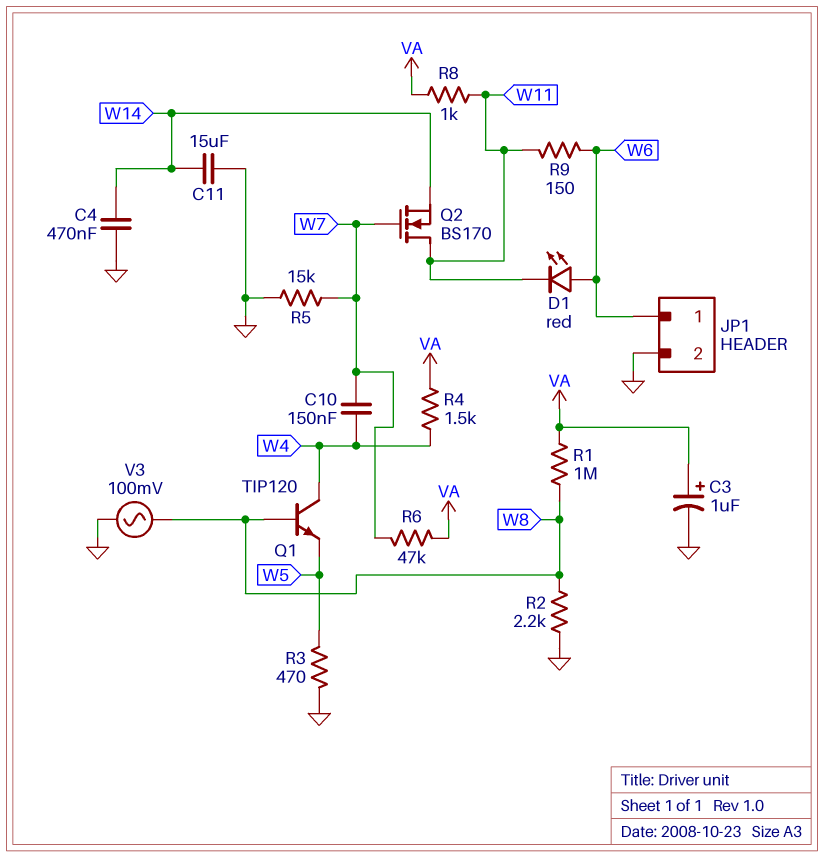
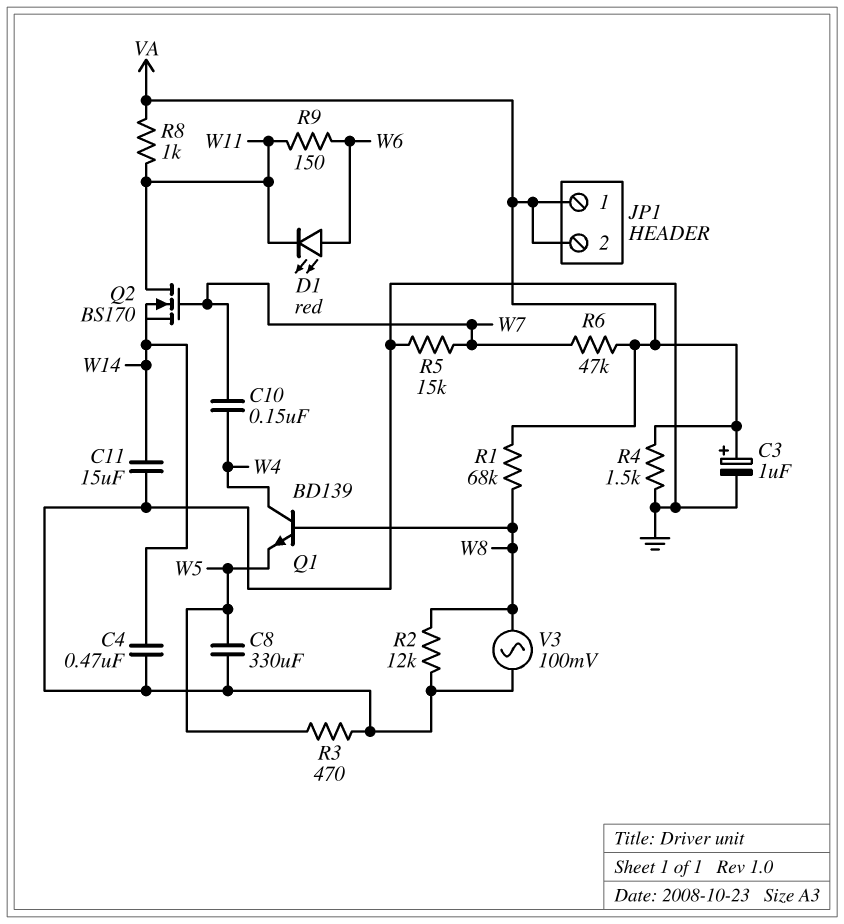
C8: none -> 330uF (GND, W5)
JP1 pin 1: W6 -> VA
JP1 pin 2: GND -> VA
Q1: NPN TIP120 (B W8, C W4, E W5) -> NPN BD139 (B W8, C W4, E W5)
R1: 1M (VA, W8) -> 68k (VA, W8)
R2: 2.2k (GND, W8) -> 12k (GND, W8)
R4: 1.5k (VA, W4) -> 1.5k (GND, VA)

